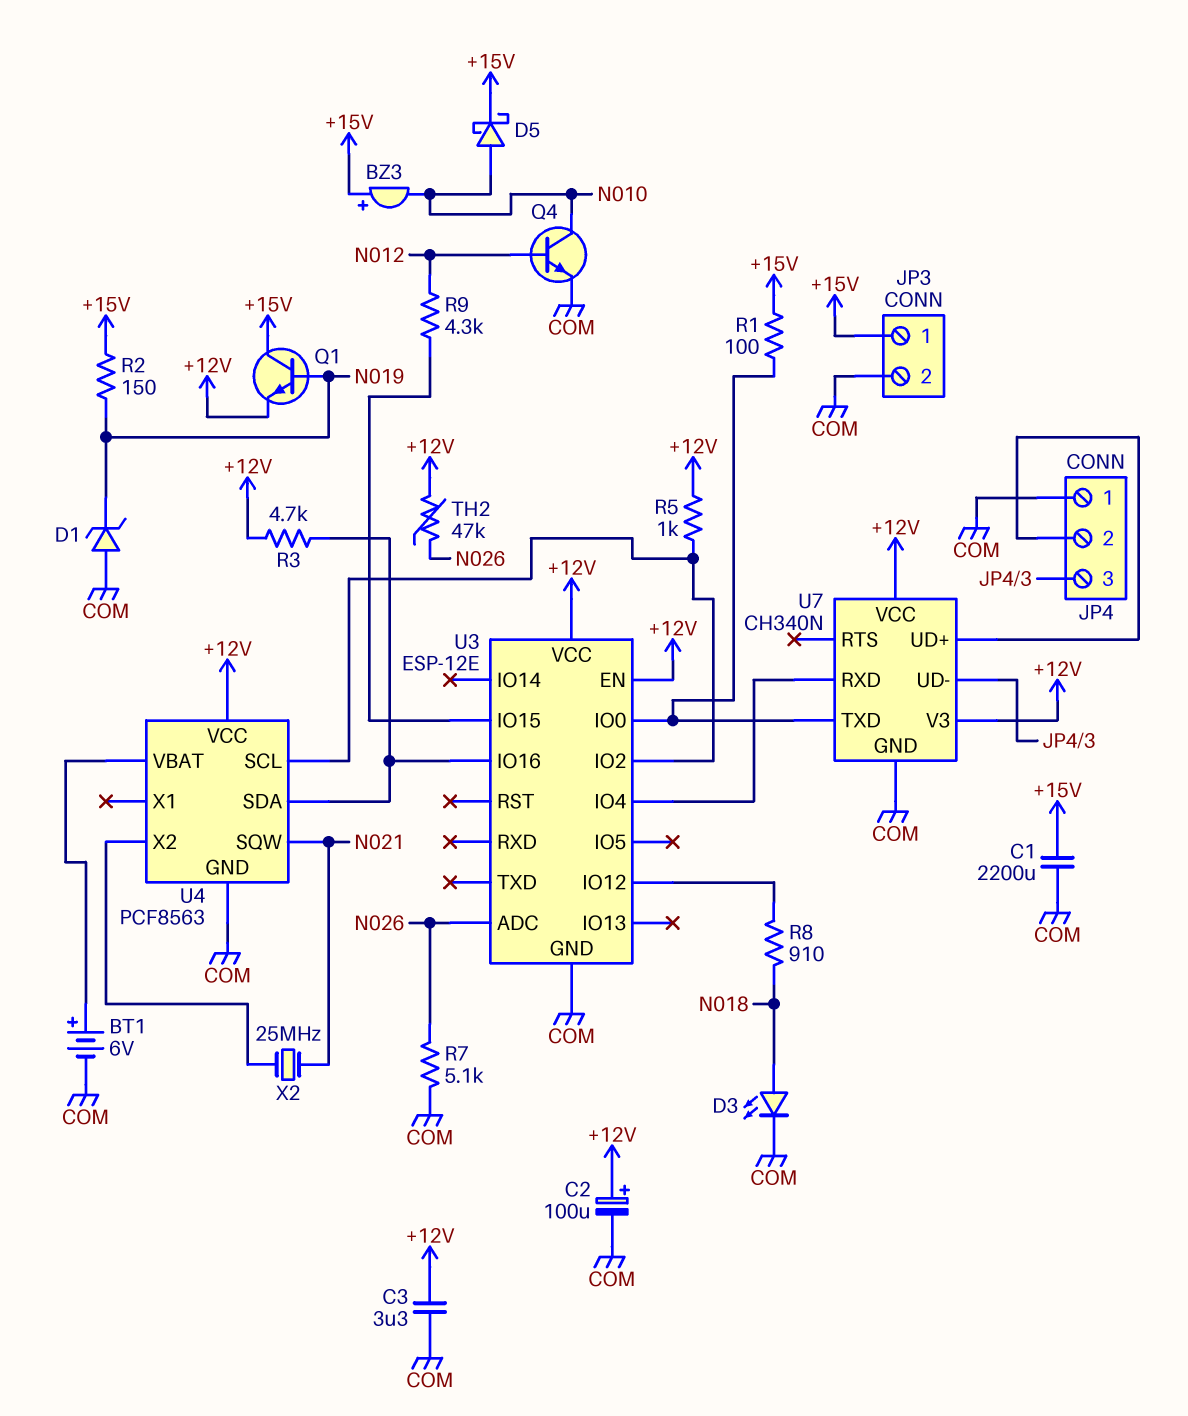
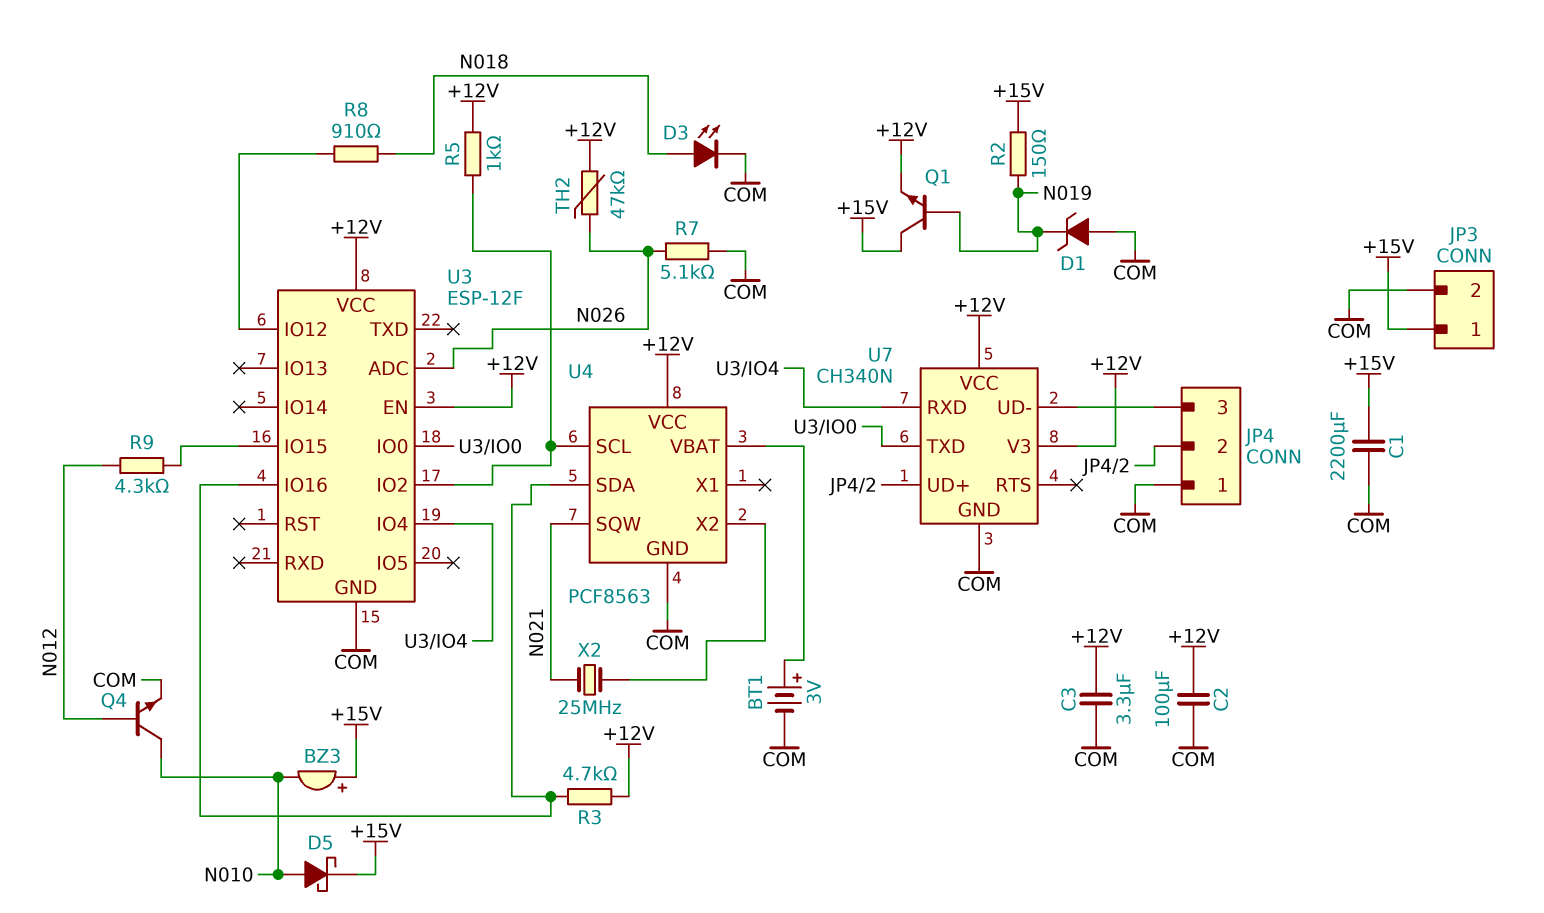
BT1: 6V (plus U4/VBAT, minus COM) -> 3V (plus U4/VBAT, minus COM)
C2: 100uF (plus +12V, minus COM) -> 100uF (+12V, COM)
R1: 100 (+15V, U3/IO0) -> none
U3: ESP-12E -> ESP-12F

